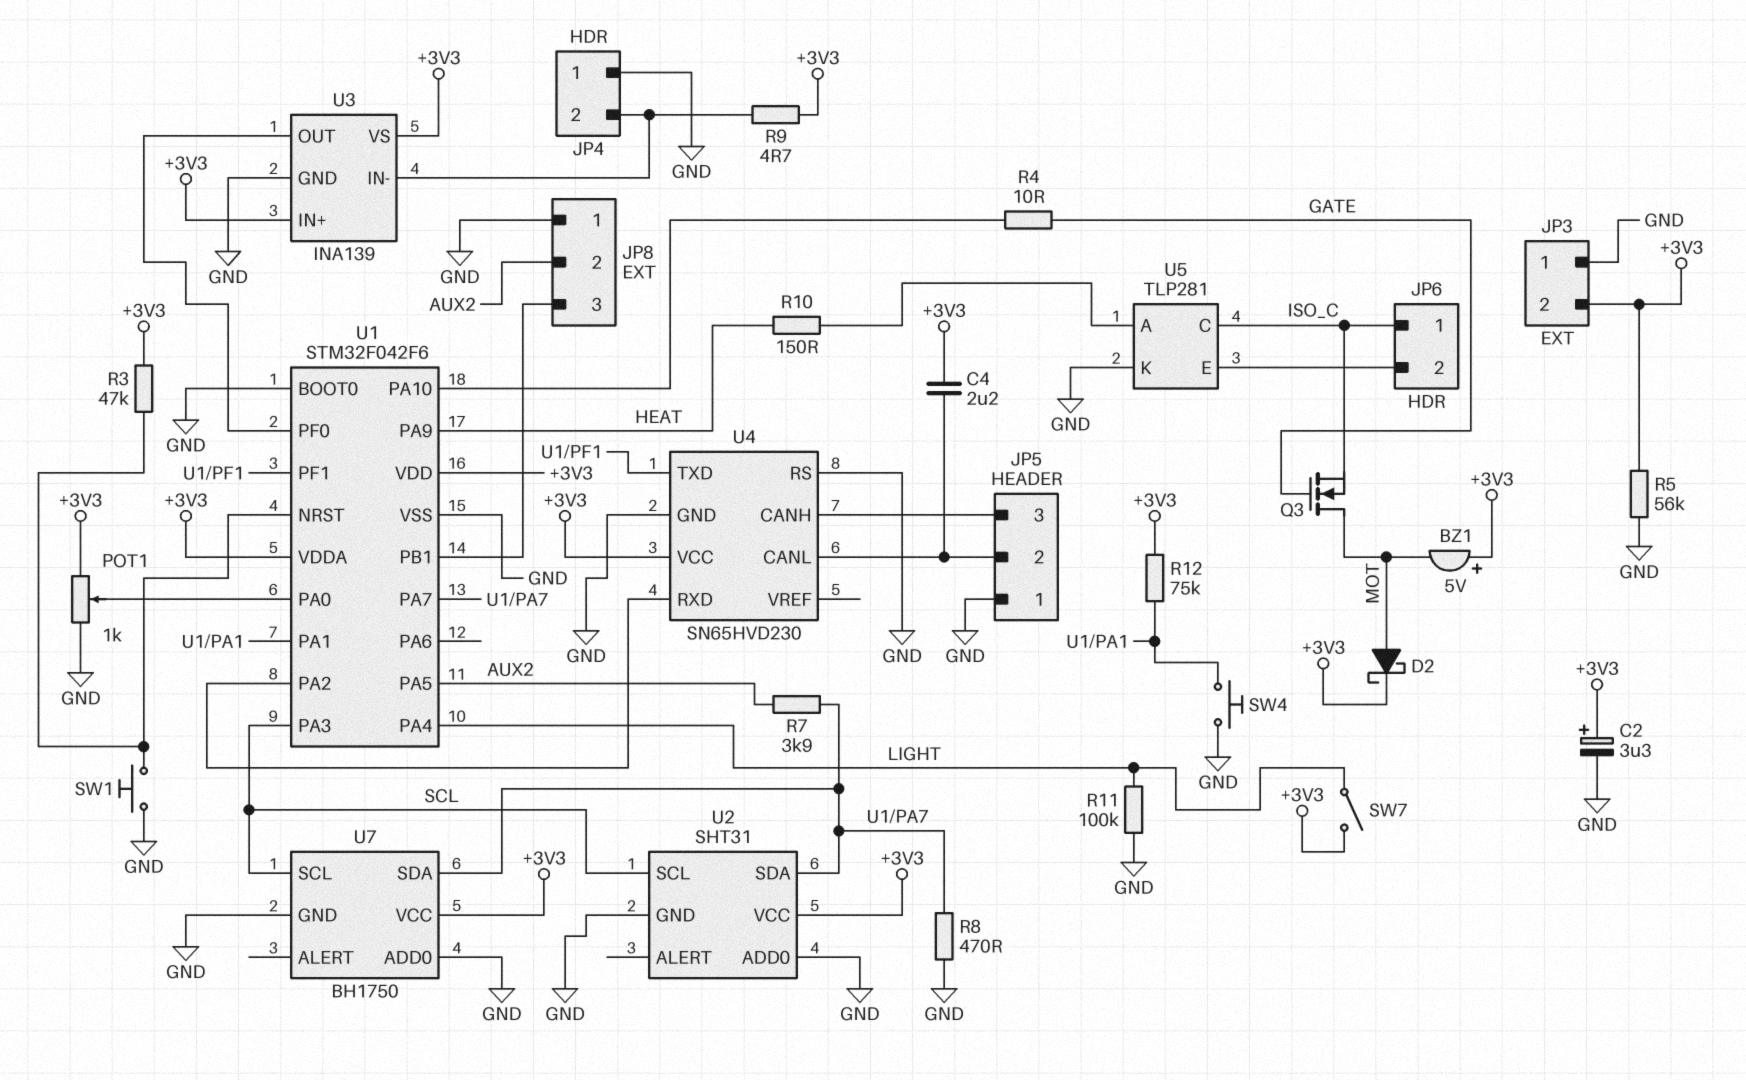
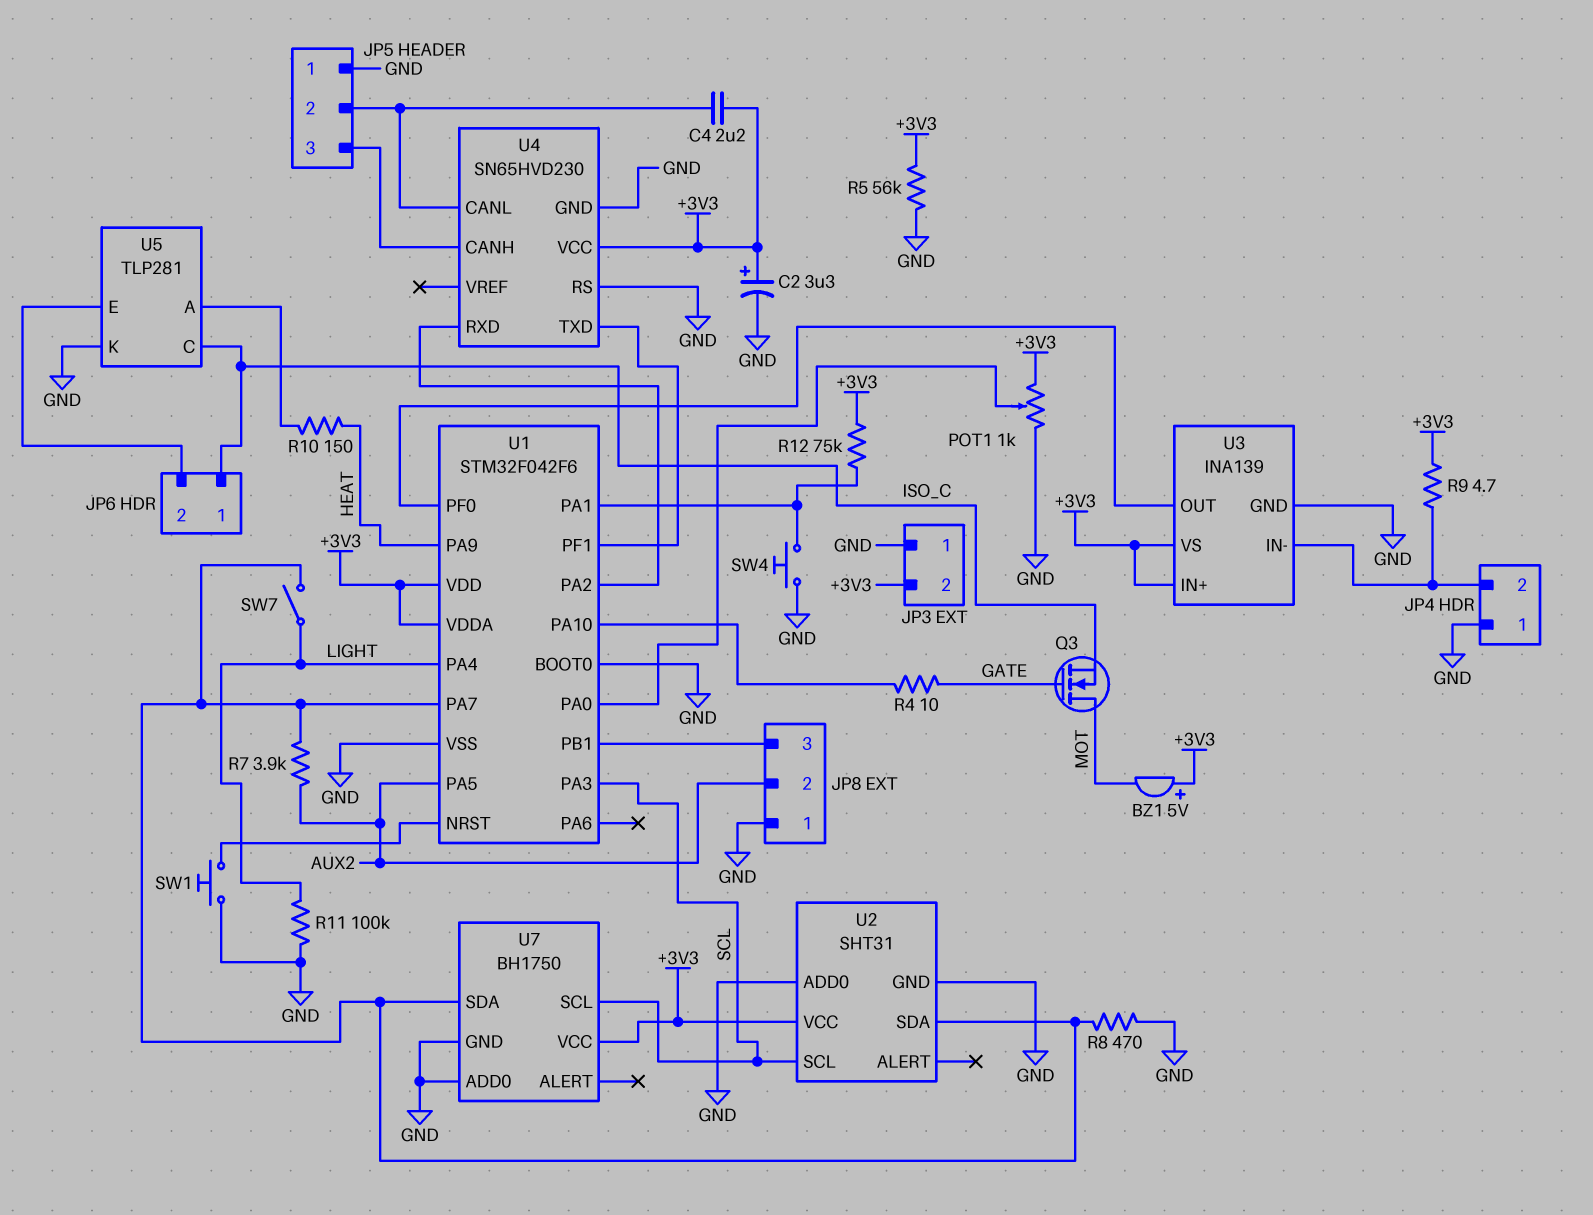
D2: schottky (A MOT, K +3V3) -> none
R3: 47k (+3V3, U1/NRST) -> none
SW7: switch (+3V3, LIGHT) -> switch (LIGHT, U1/PA7)

